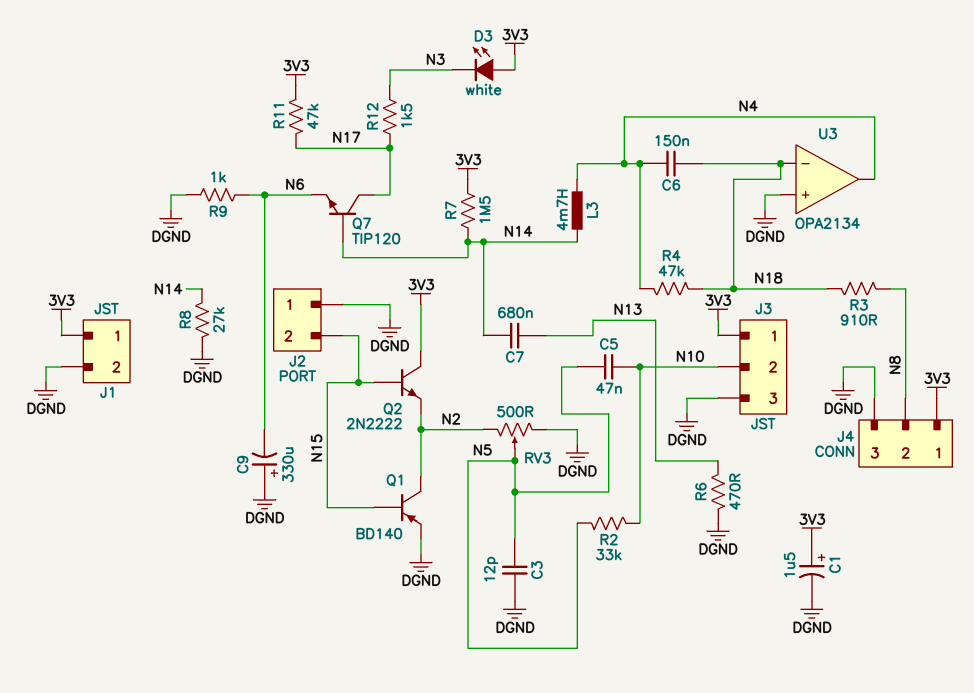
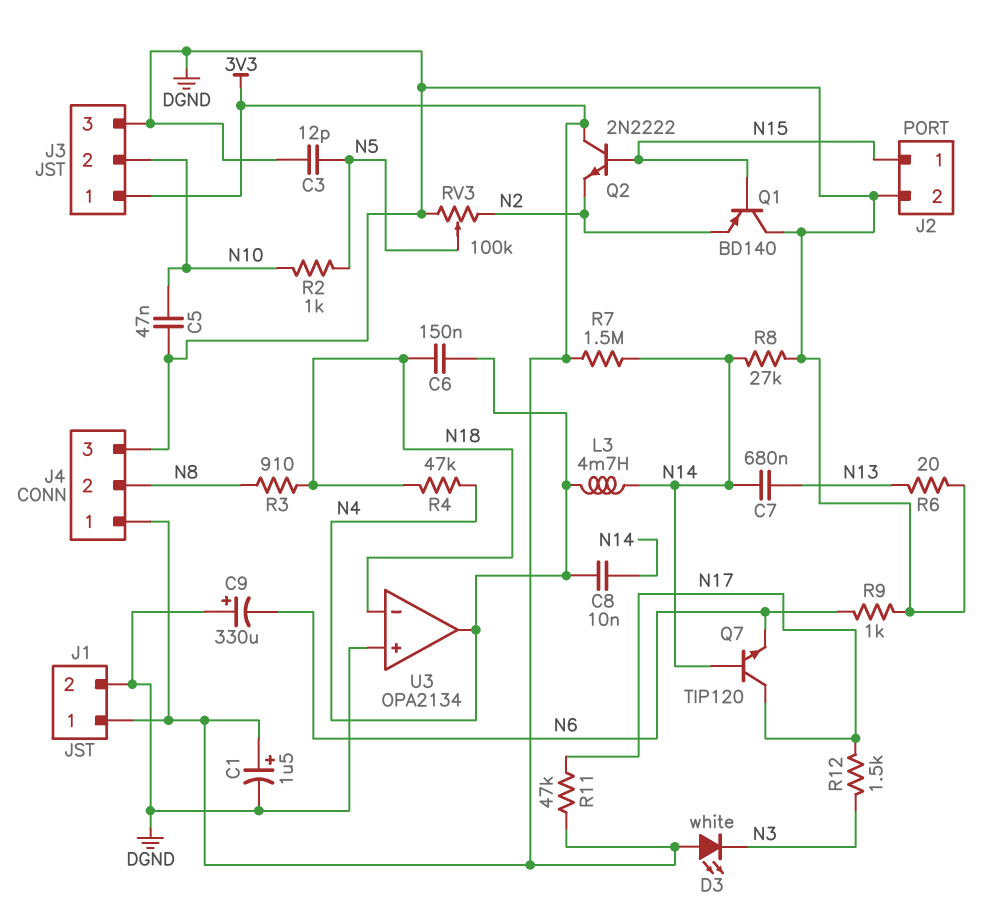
C5: 47nF (N5, N10) -> 47nF (DGND, N10)
C8: none -> 10nF (N4, N14)
J2 pin 1: DGND -> N15
J2 pin 2: N15 -> DGND
Q1: PNP BD140 (B N15, C N2, E DGND) -> PNP BD140 (B N15, C DGND, E N2)
R2: 33k (N5, N10) -> 1k (N5, N10)
R6: 470 (DGND, N13) -> 20 (DGND, N13)
RV3: 500 (DGND, N2, wiper N5) -> 100k (DGND, N2, wiper N5)

